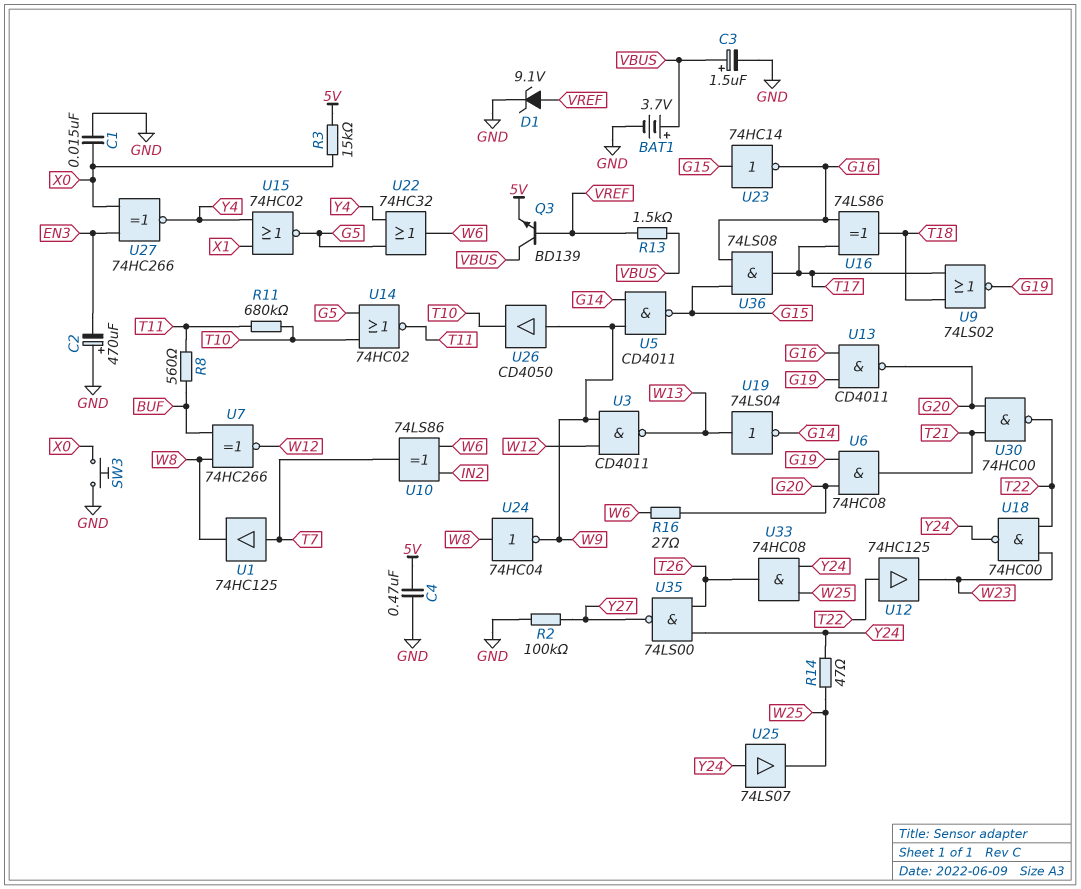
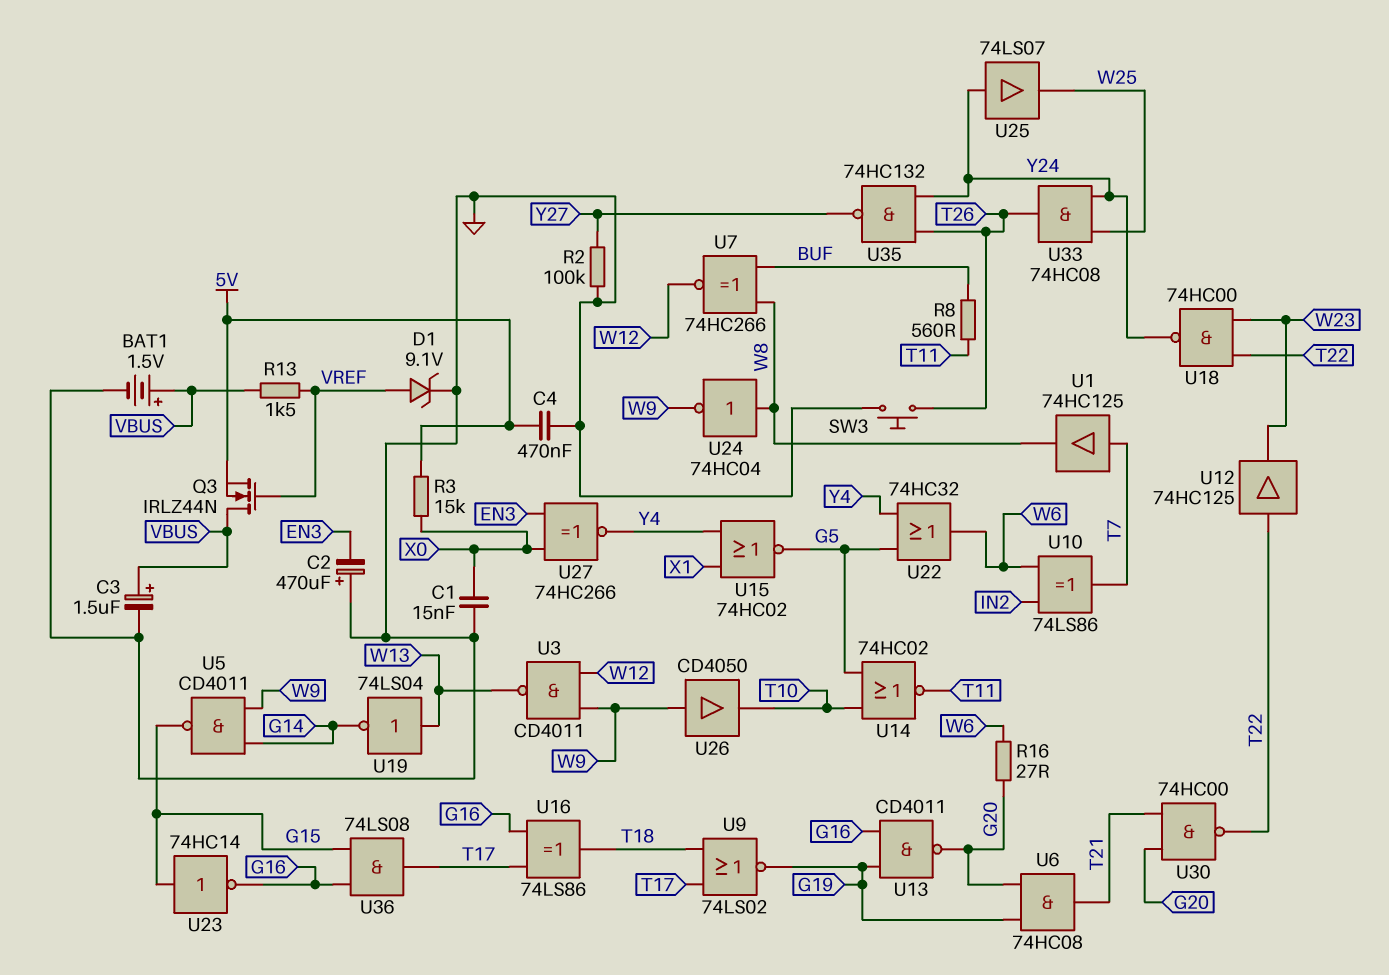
BAT1: 3.7V (plus VBUS, minus GND) -> 1.5V (plus VBUS, minus GND)
Q3: NPN BD139 (B VREF, C VBUS, E 5V) -> NMOS IRLZ44N (G VREF, D VBUS, S 5V)
R11: 680k (T10, T11) -> none
R14: 47 (W25, Y24) -> none
SW3: button (GND, X0) -> button (GND, T26)
U35: NAND 74LS00 (in T26, in Y24, out Y27) -> NAND 74HC132 (in T26, in Y24, out Y27)

